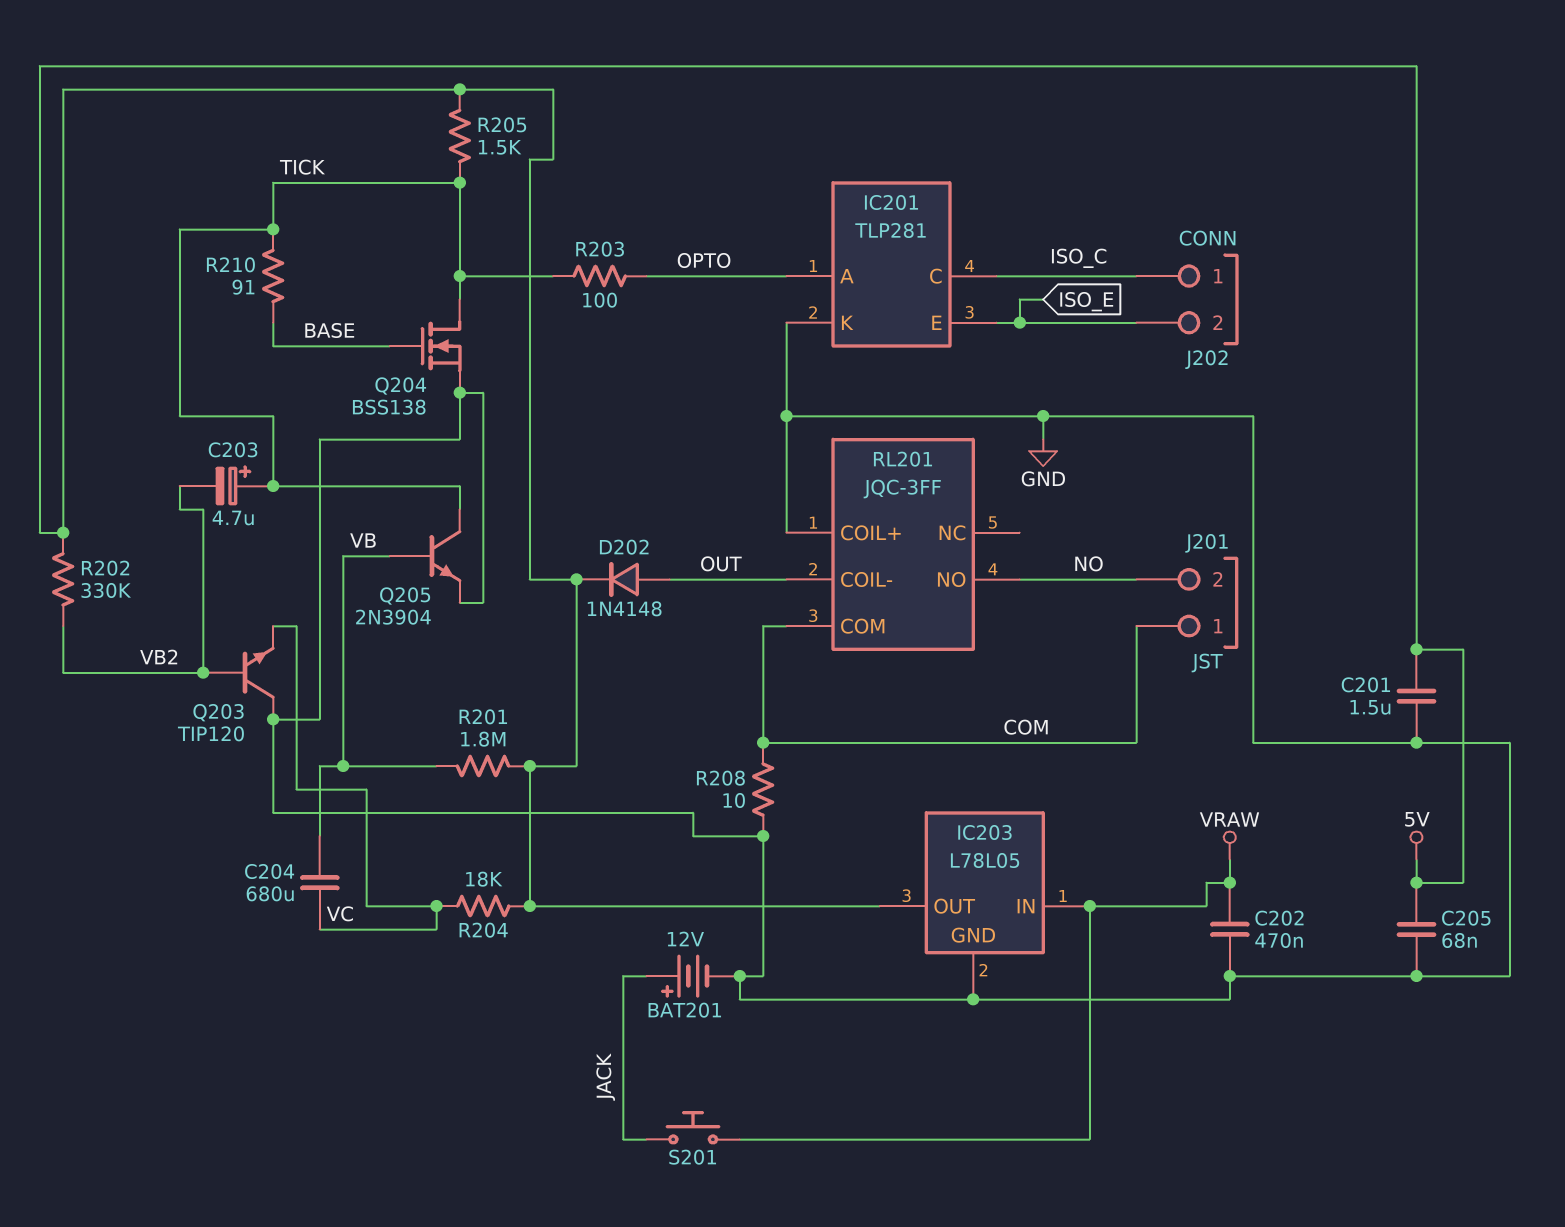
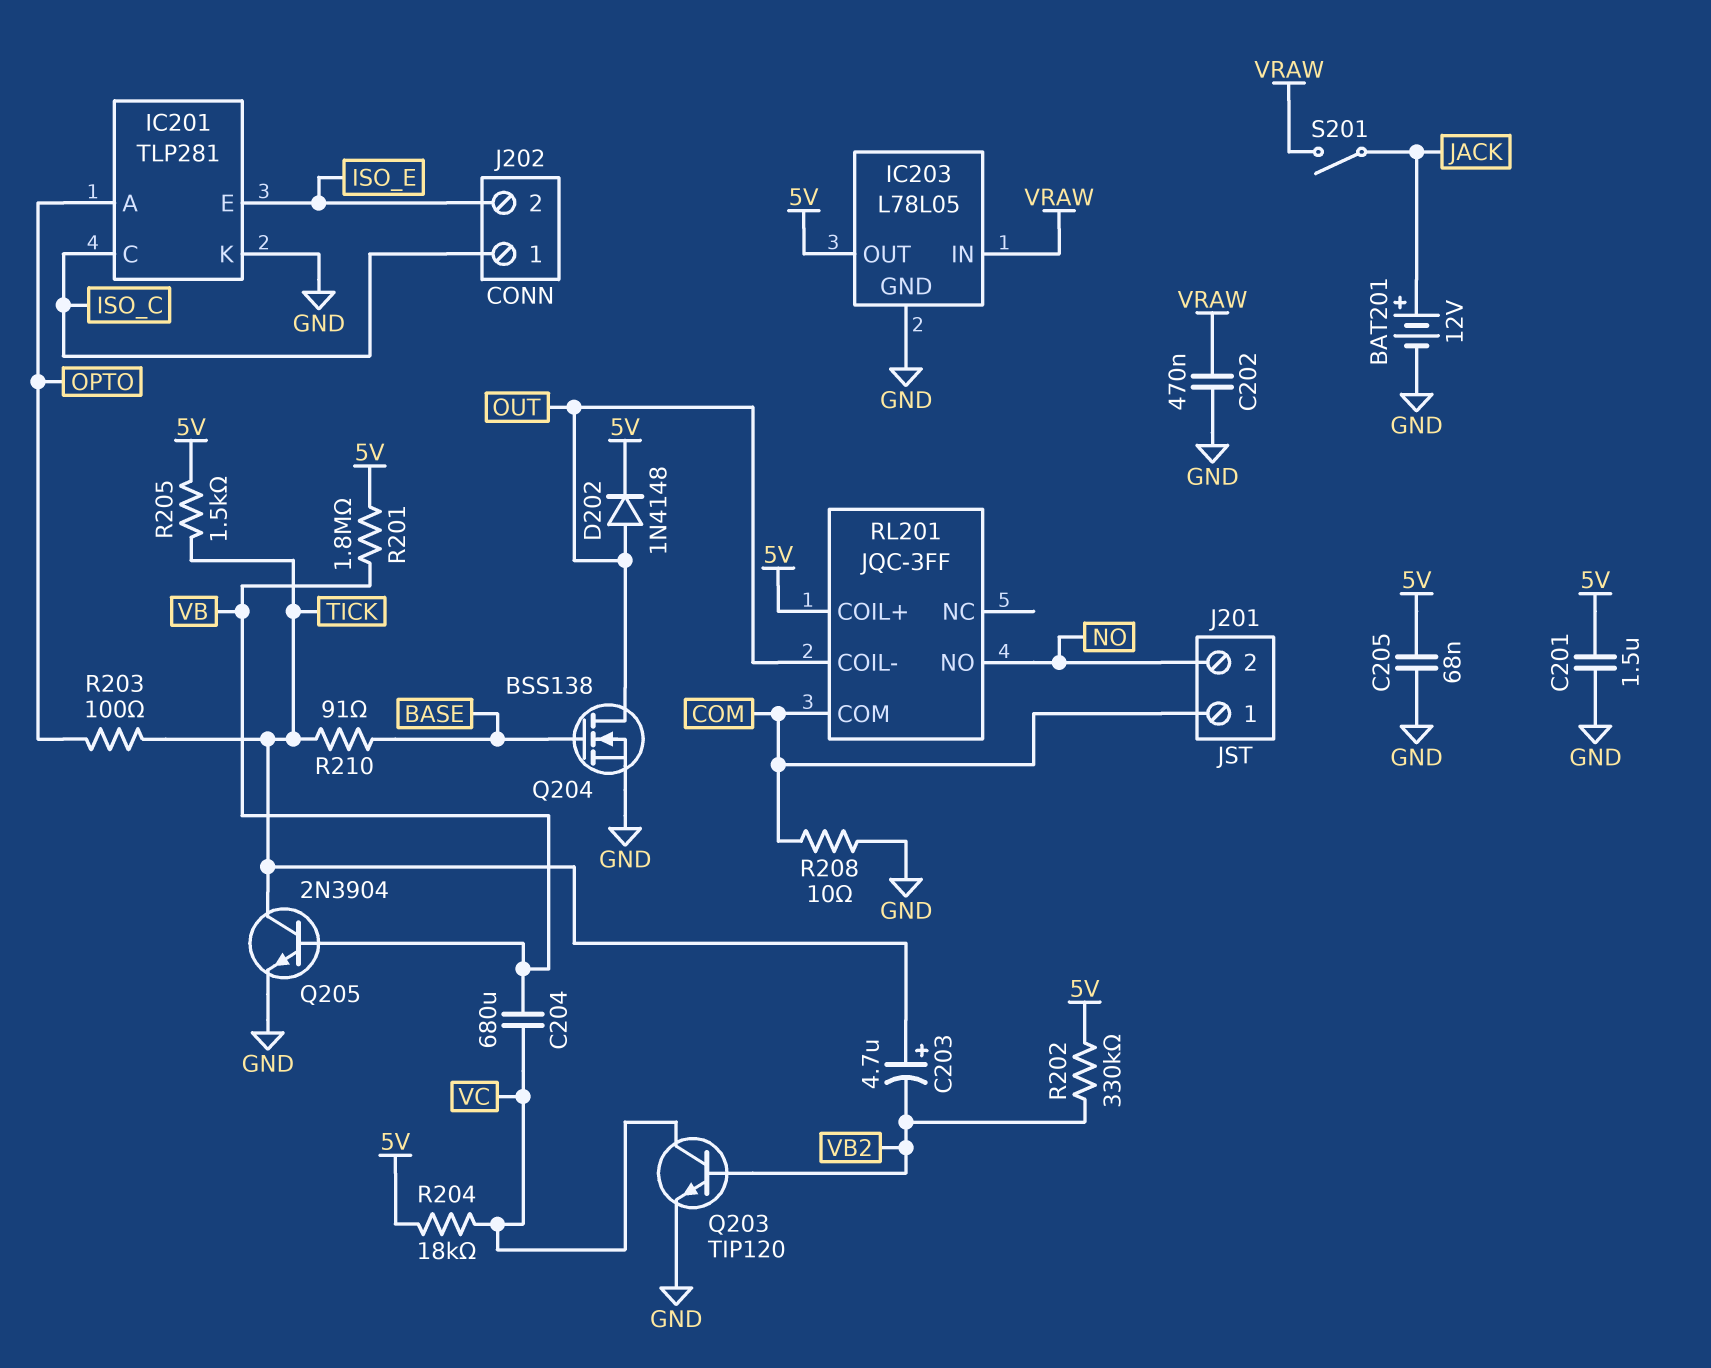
Q203: NPN TIP120 (B VB2, C GND, E VC) -> NPN TIP120 (B VB2, C VC, E GND)
Q204: NMOS BSS138 (G BASE, D TICK, S GND) -> NMOS BSS138 (G BASE, D OUT, S GND)
RL201 pin COIL+: GND -> 5V
S201: button (JACK, VRAW) -> switch (JACK, VRAW)

